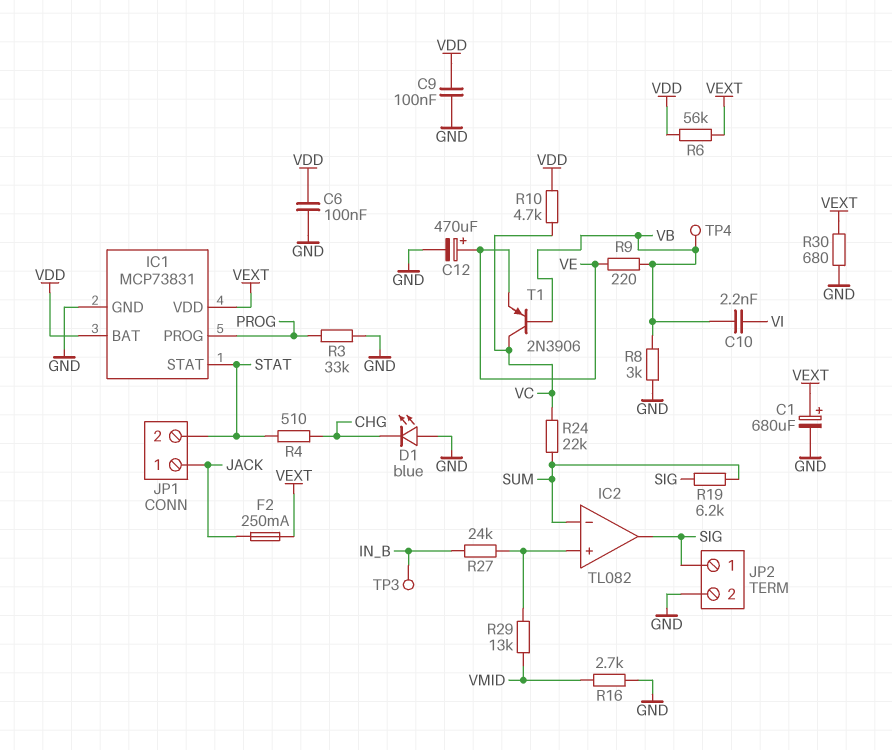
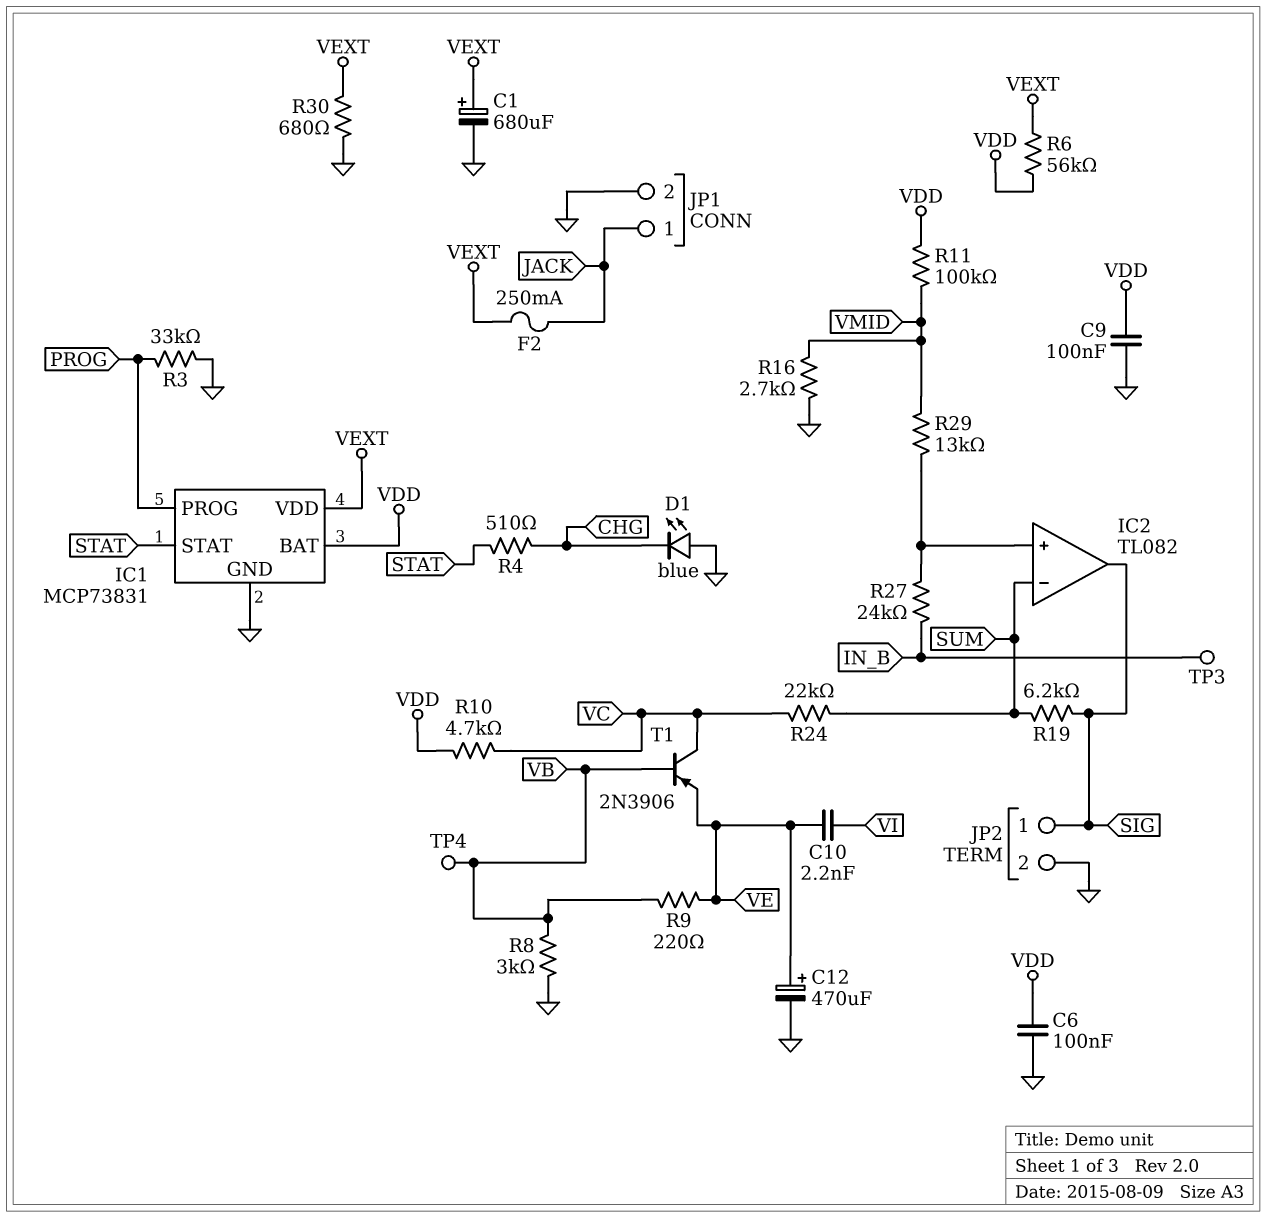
C10: 2.2nF (VB, VI) -> 2.2nF (VE, VI)
JP1 pin 2: STAT -> GND
R11: none -> 100k (VDD, VMID)

